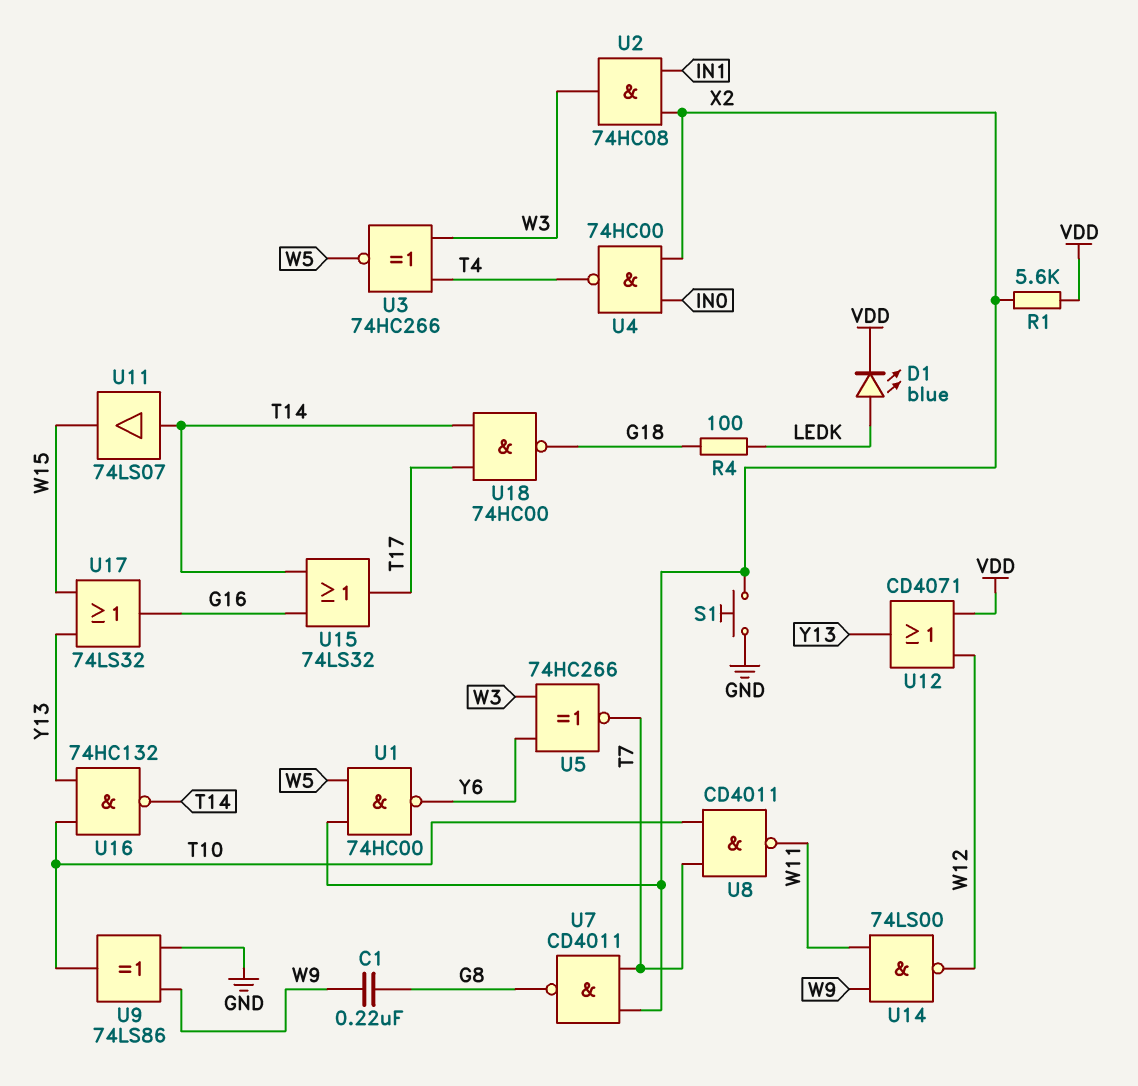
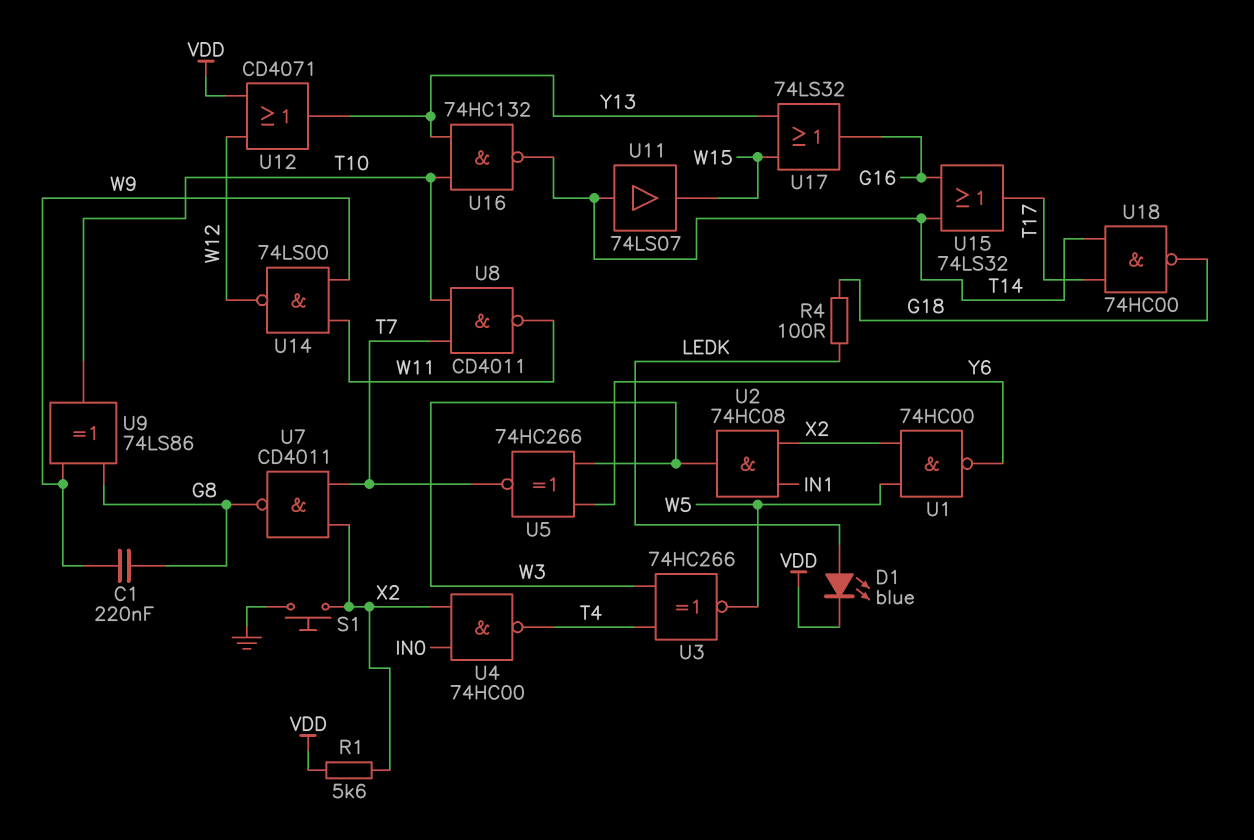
U9: XOR 74LS86 (in GND, in W9, out T10) -> XOR 74LS86 (in G8, in W9, out T10)

